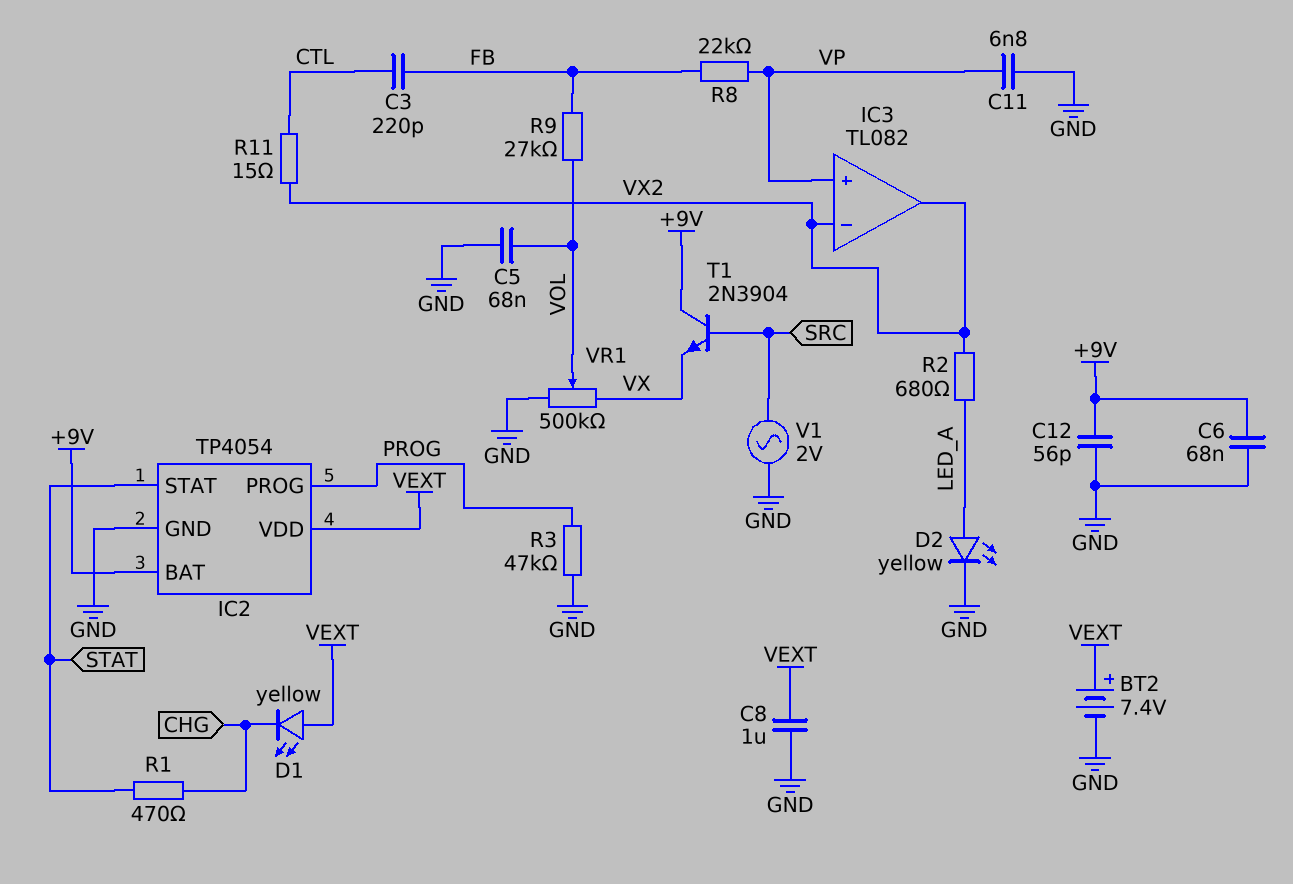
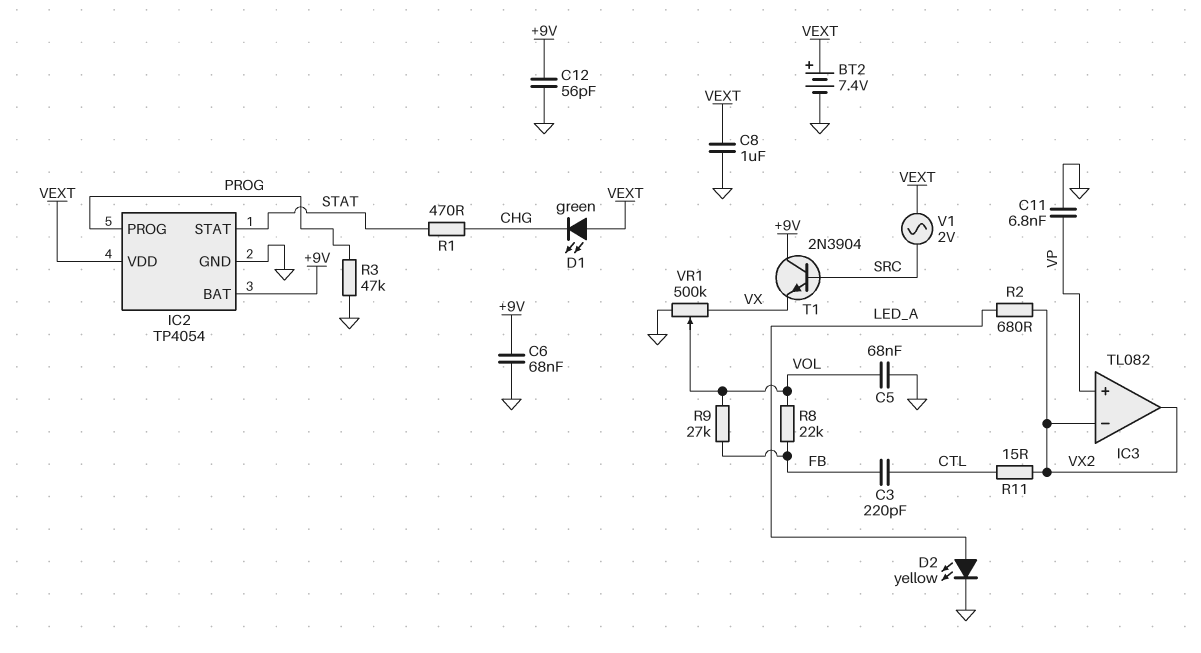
D1: LED yellow (A VEXT, K CHG) -> LED green (A VEXT, K CHG)
R8: 22k (FB, VP) -> 22k (FB, VOL)
V1: AC 2V (GND, SRC) -> AC 2V (SRC, VEXT)

